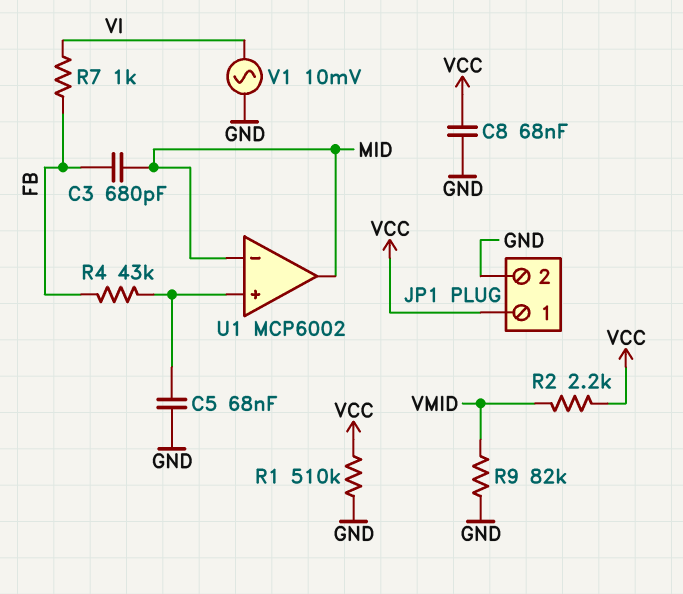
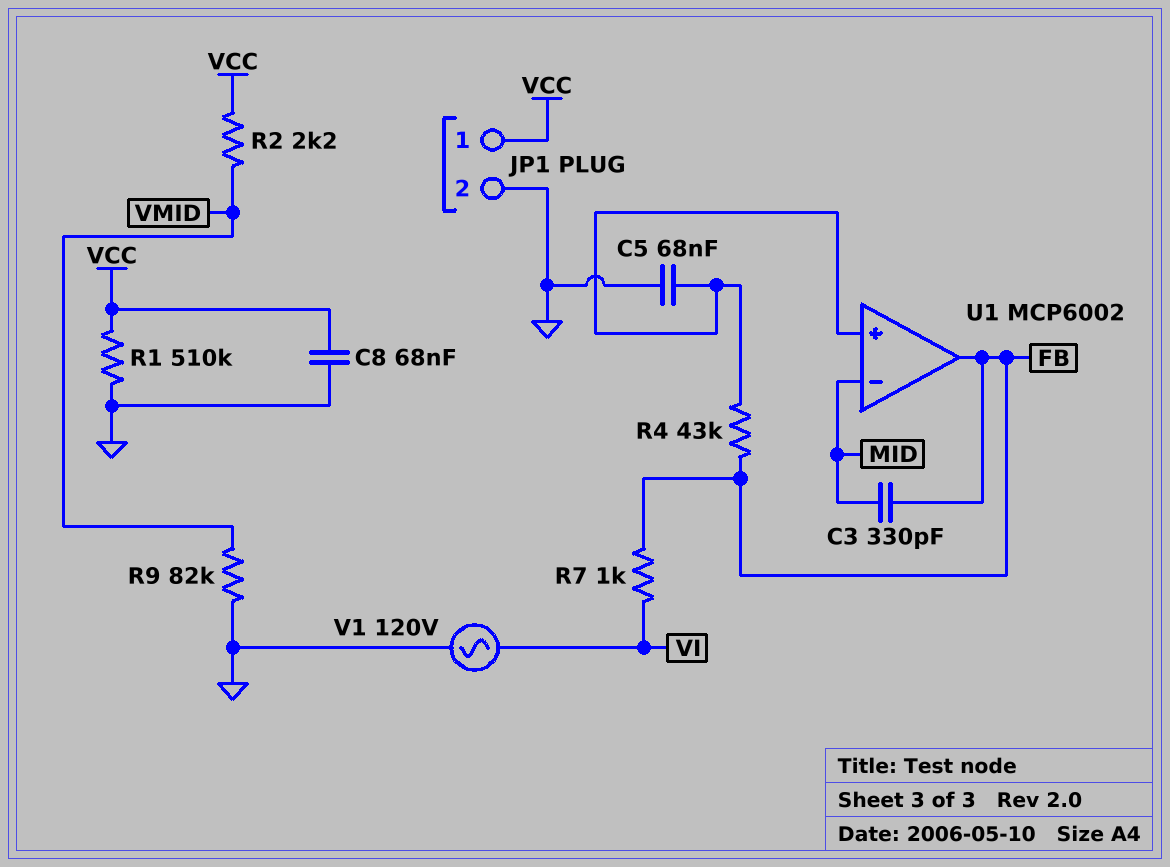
C3: 680pF (FB, MID) -> 330pF (FB, MID)
U1 pin out: MID -> FB
V1: AC 10mV (GND, VI) -> AC 120V (GND, VI)

